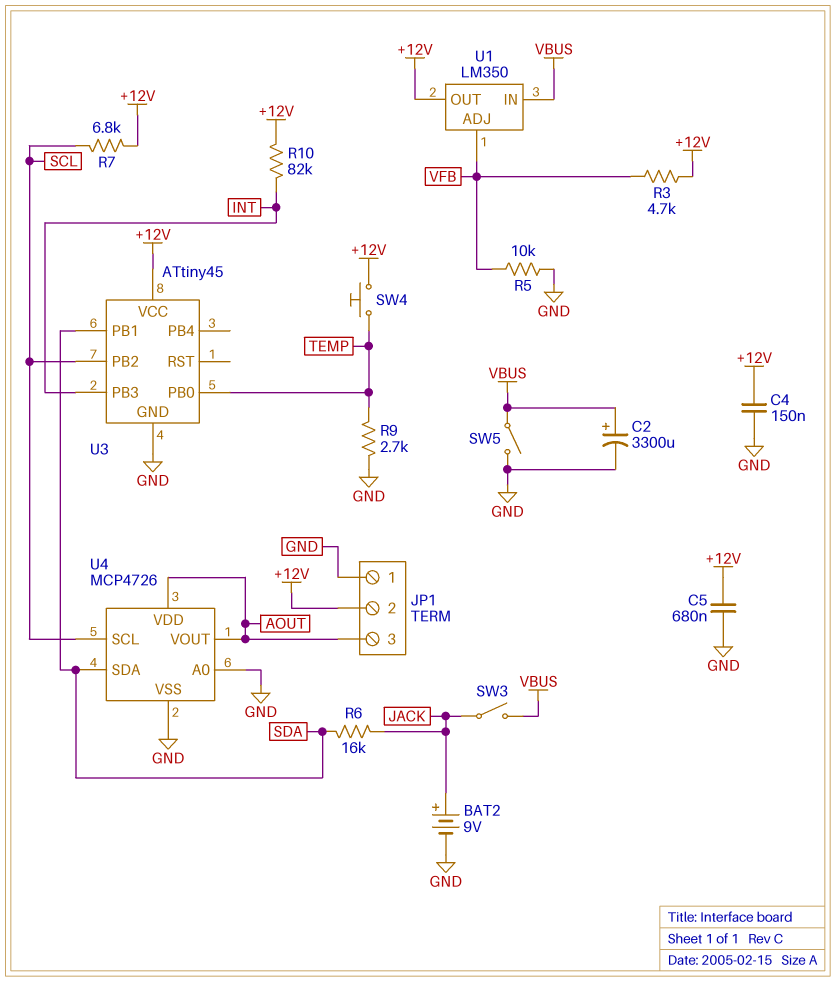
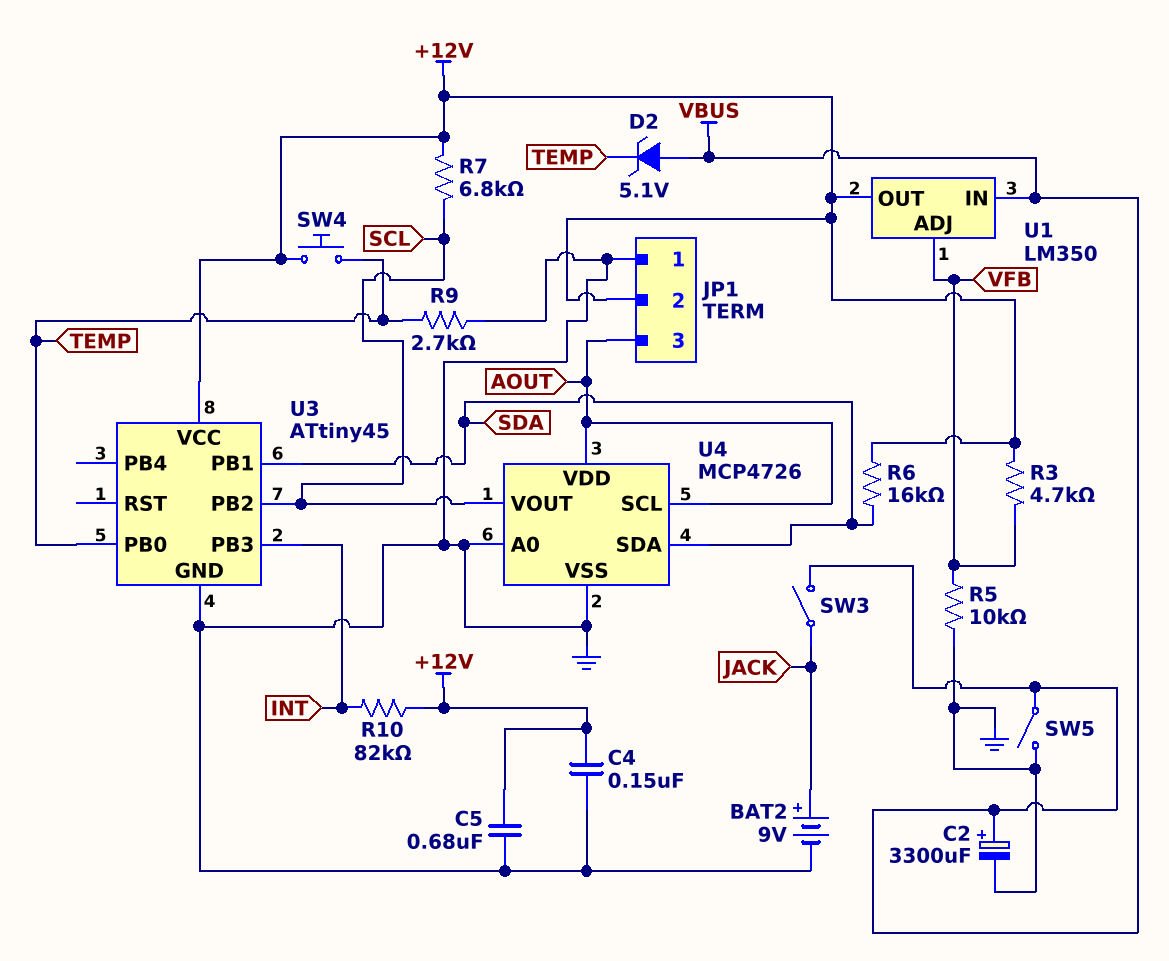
D2: none -> zener 5.1V (A VBUS, K TEMP)
R6: 16k (JACK, SDA) -> 16k (+12V, SDA)
U4 pin SCL: SCL -> AOUT
U4 pin VOUT: AOUT -> SCL

